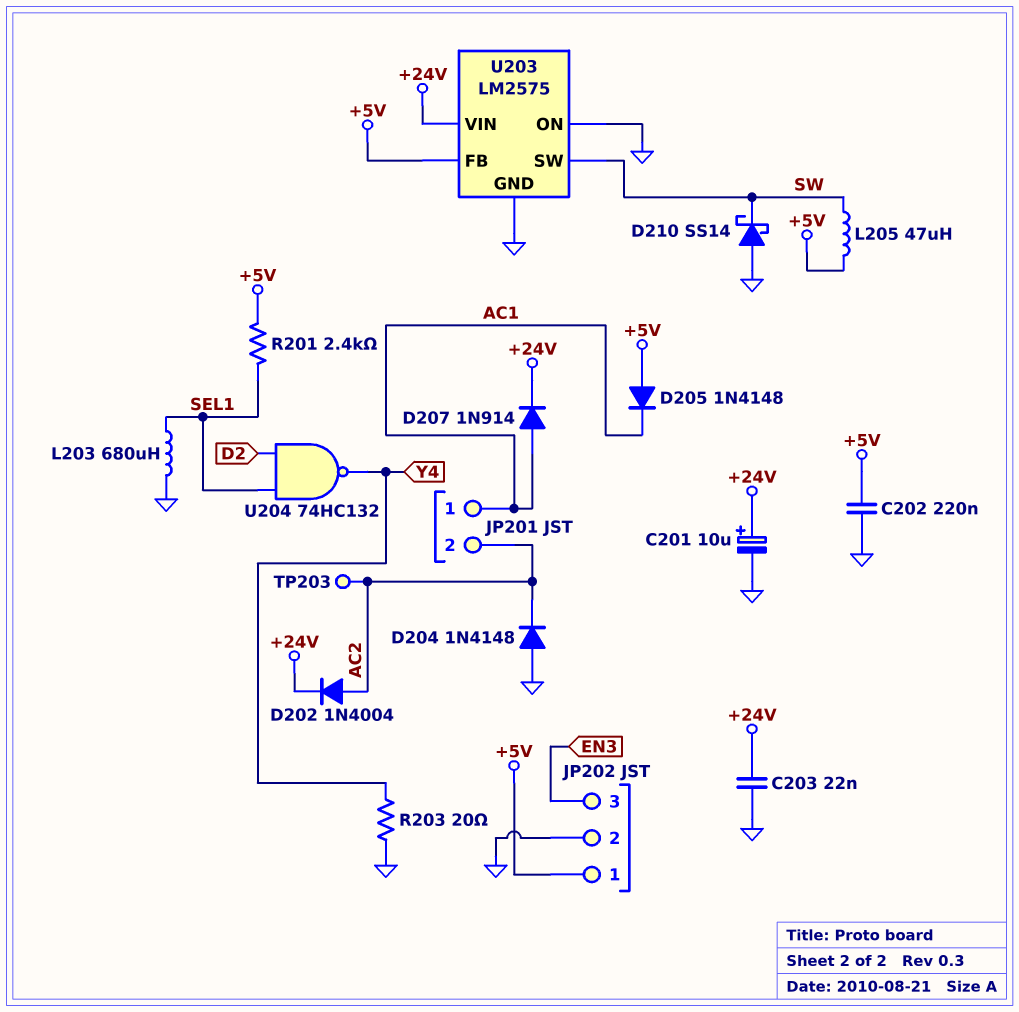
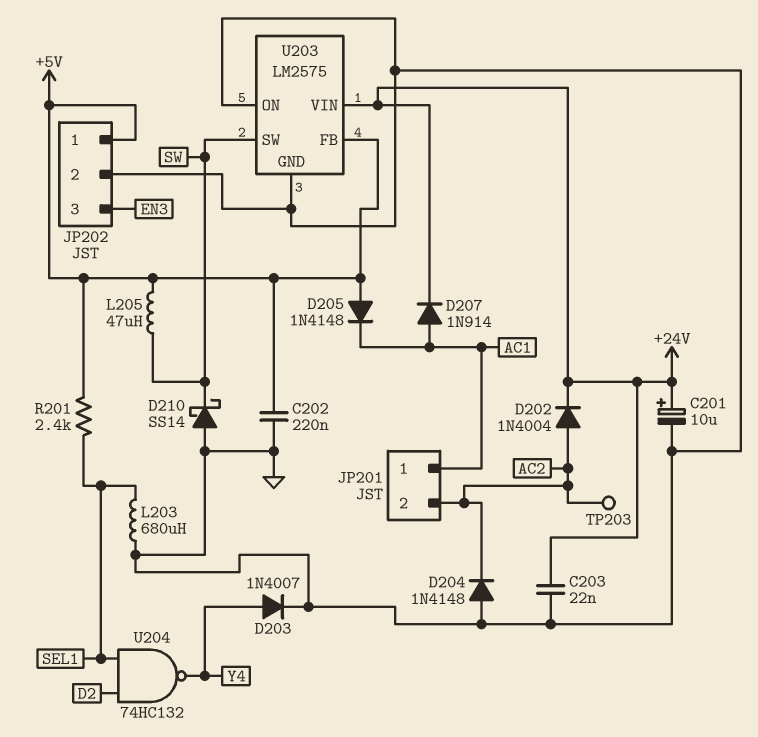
D203: none -> diode 1N4007 (A Y4, K GND)
R203: 20 (GND, Y4) -> none

